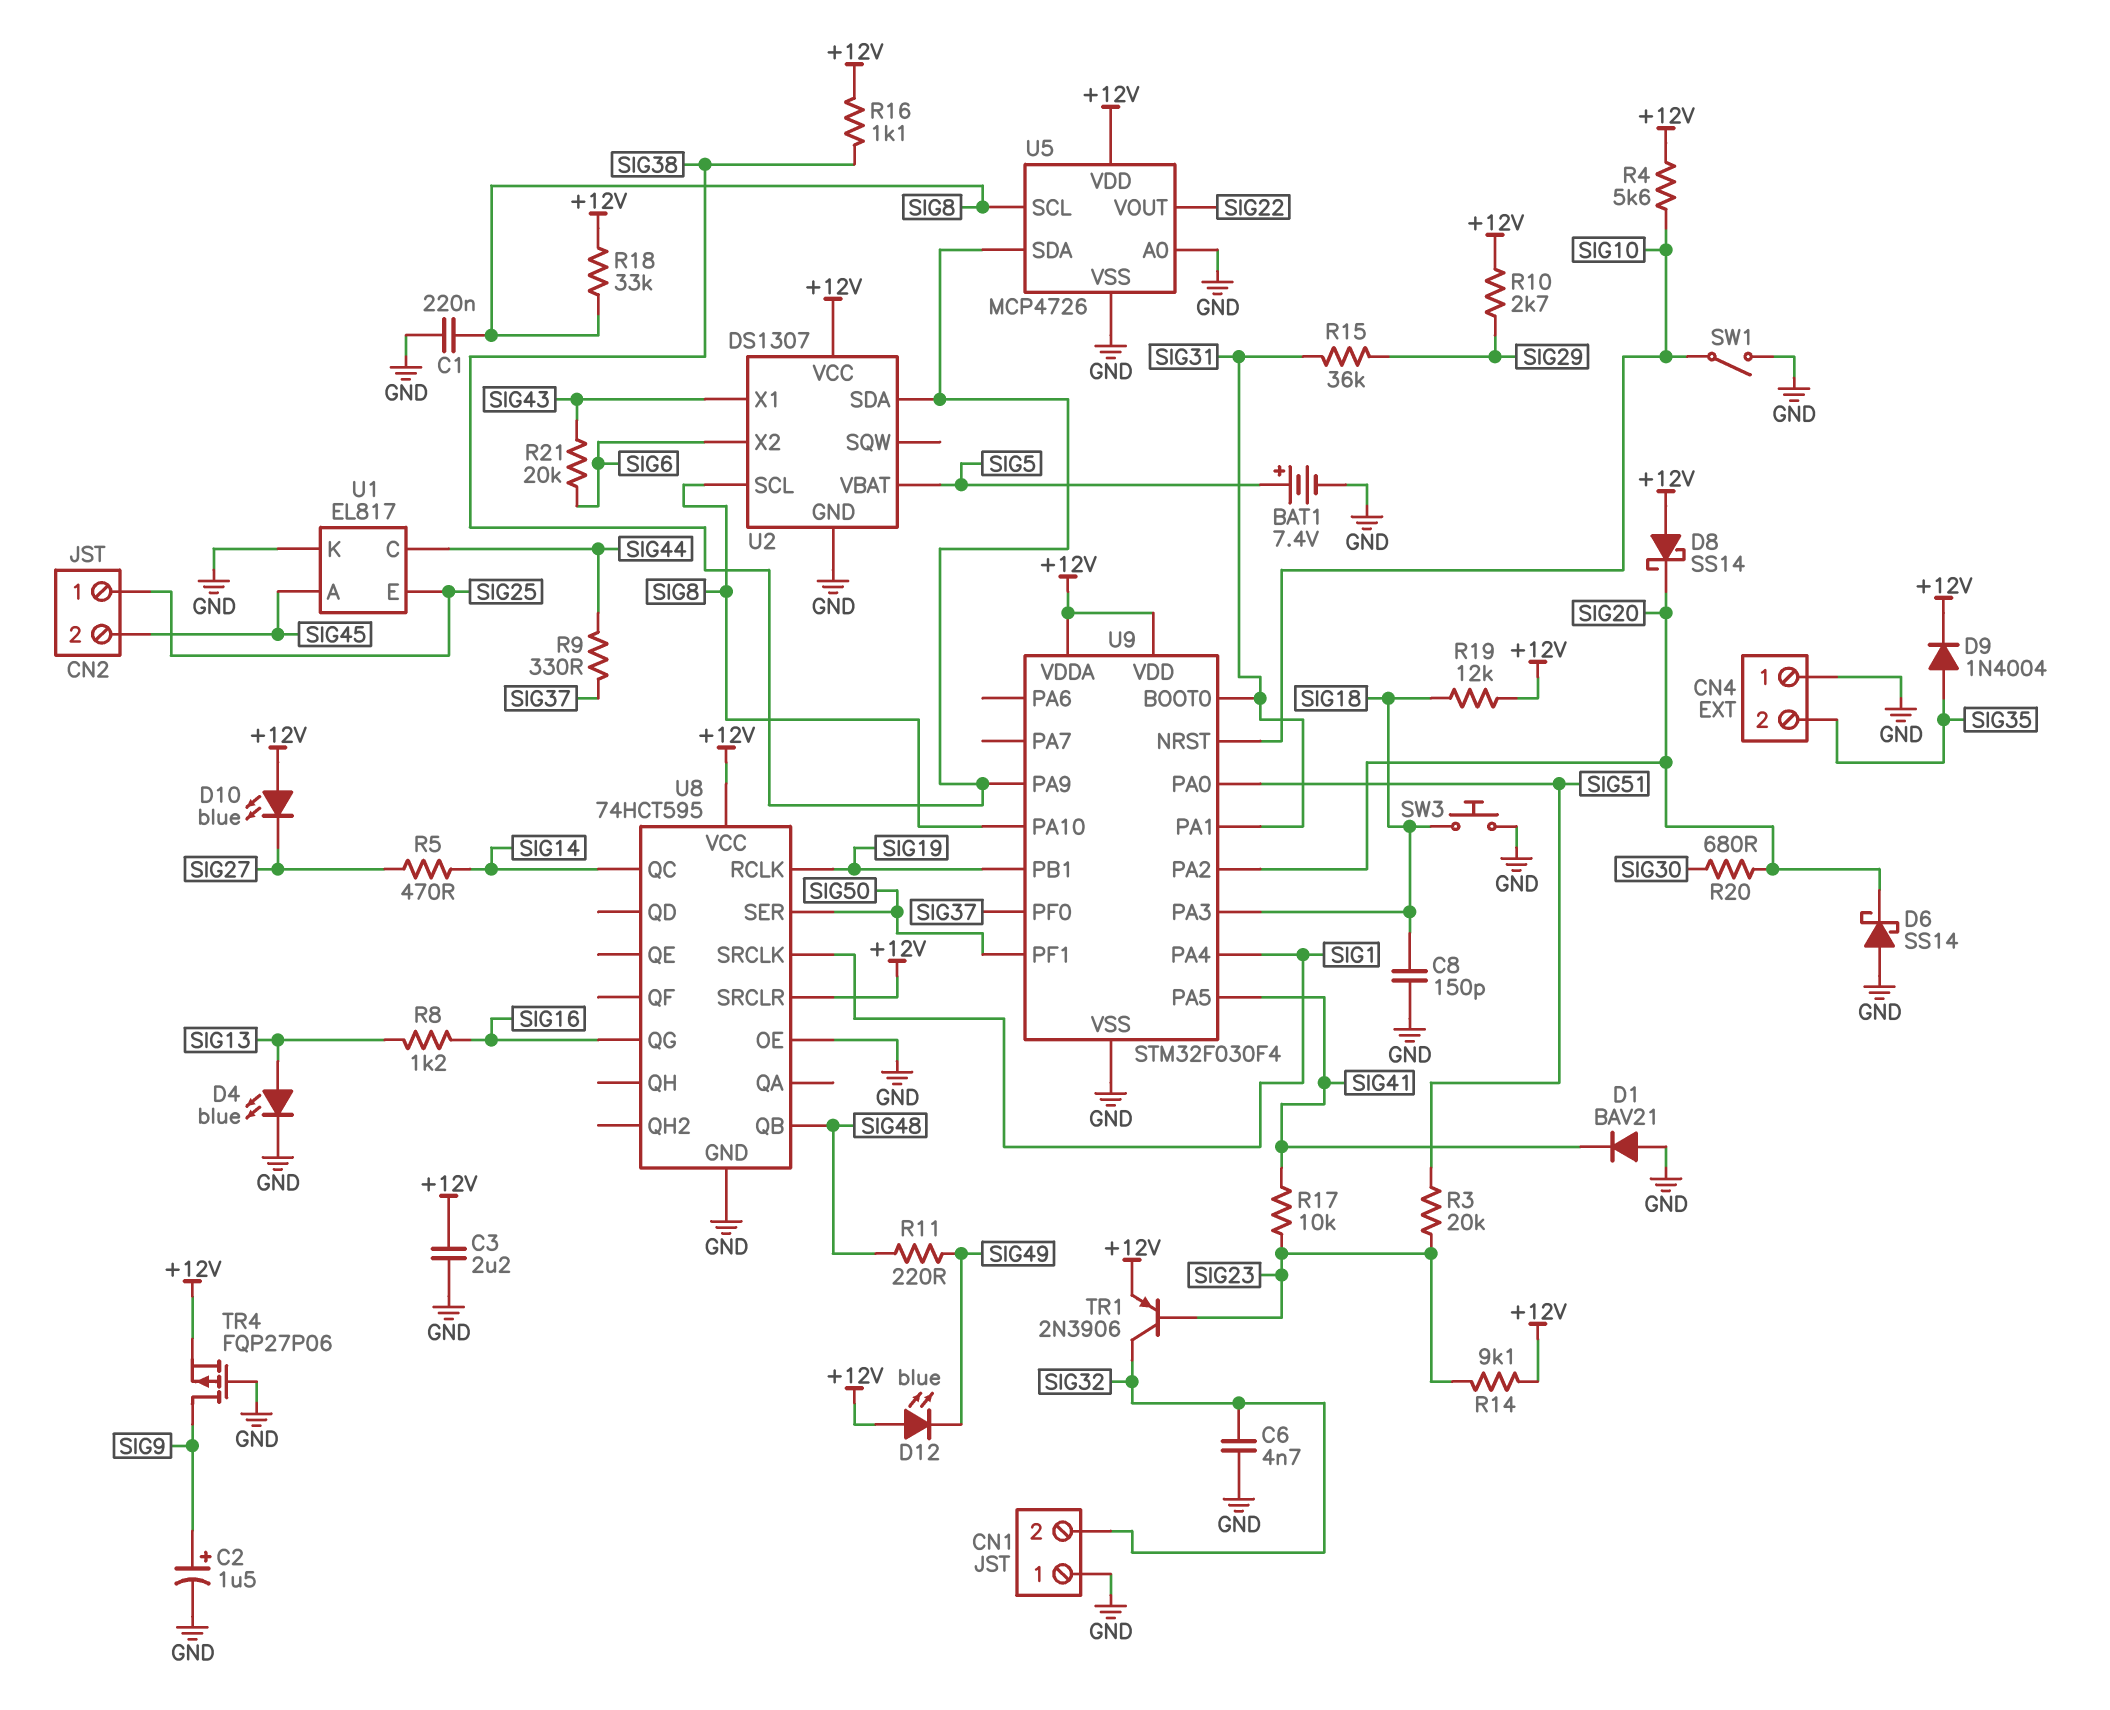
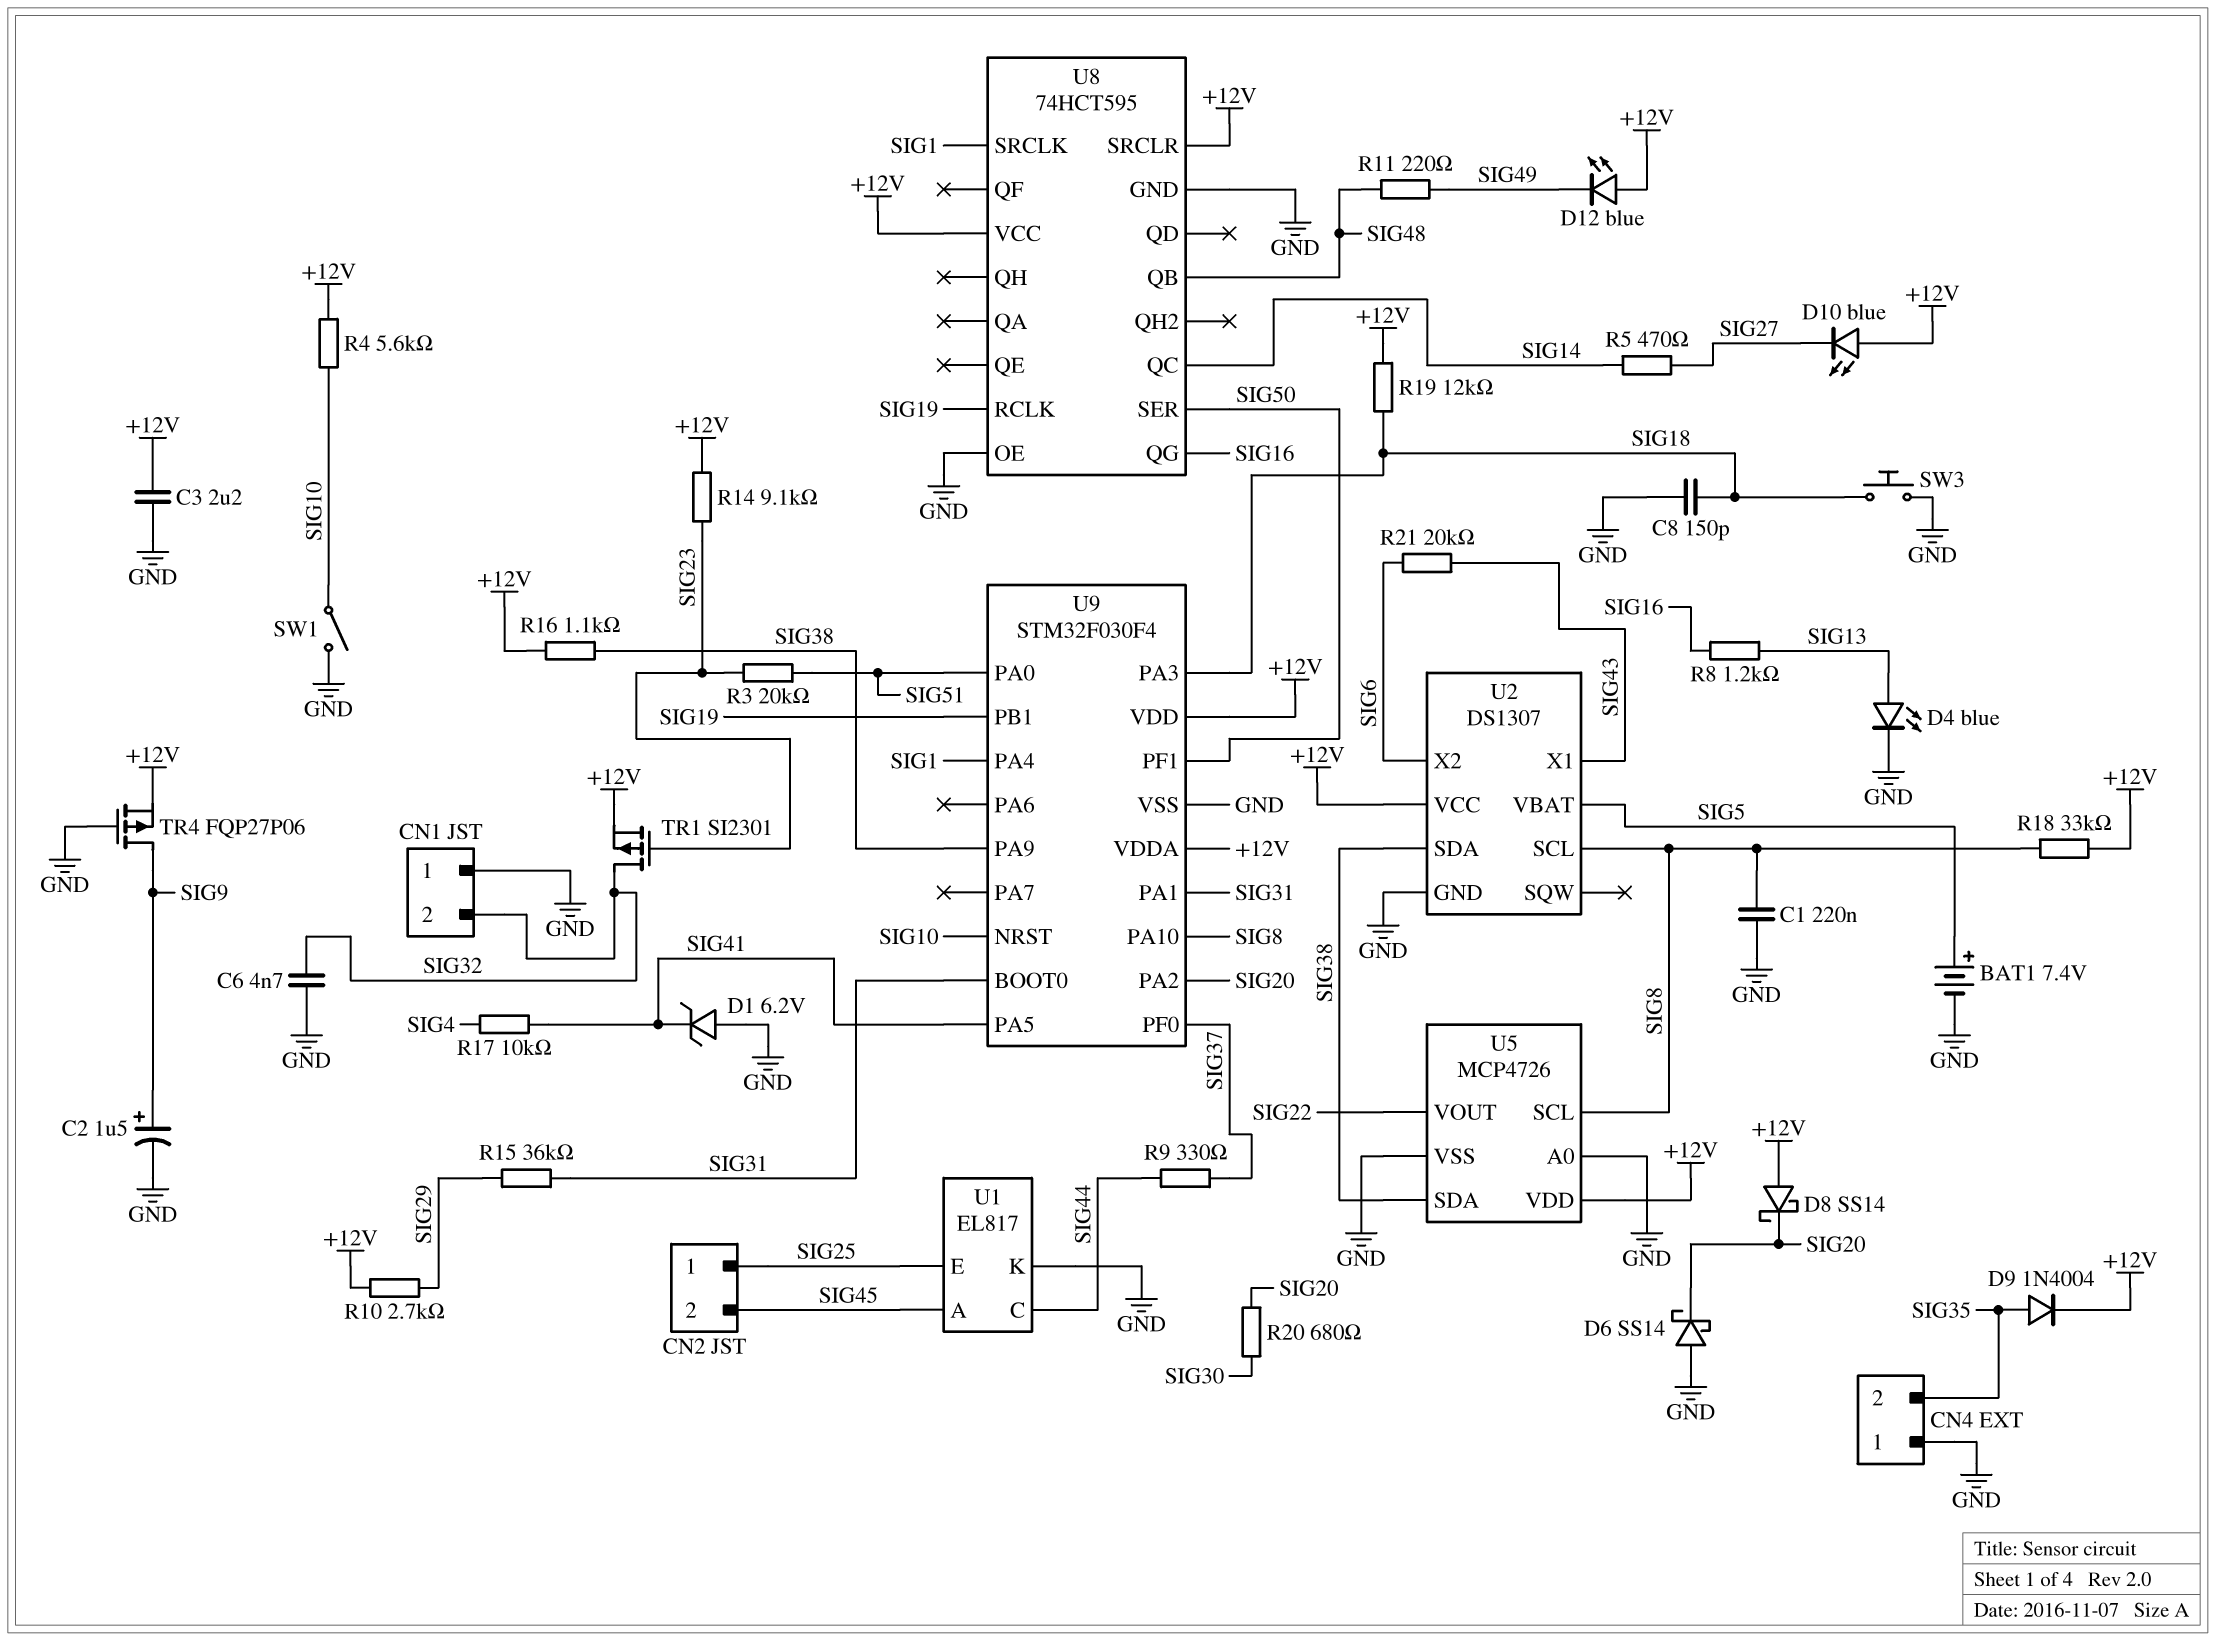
D1: diode BAV21 (A GND, K SIG41) -> zener 6.2V (A GND, K SIG41)
R17: 10k (SIG23, SIG41) -> 10k (SIG4, SIG41)
TR1: PNP 2N3906 (B SIG23, C SIG32, E +12V) -> PMOS SI2301 (G SIG23, D SIG32, S +12V)

